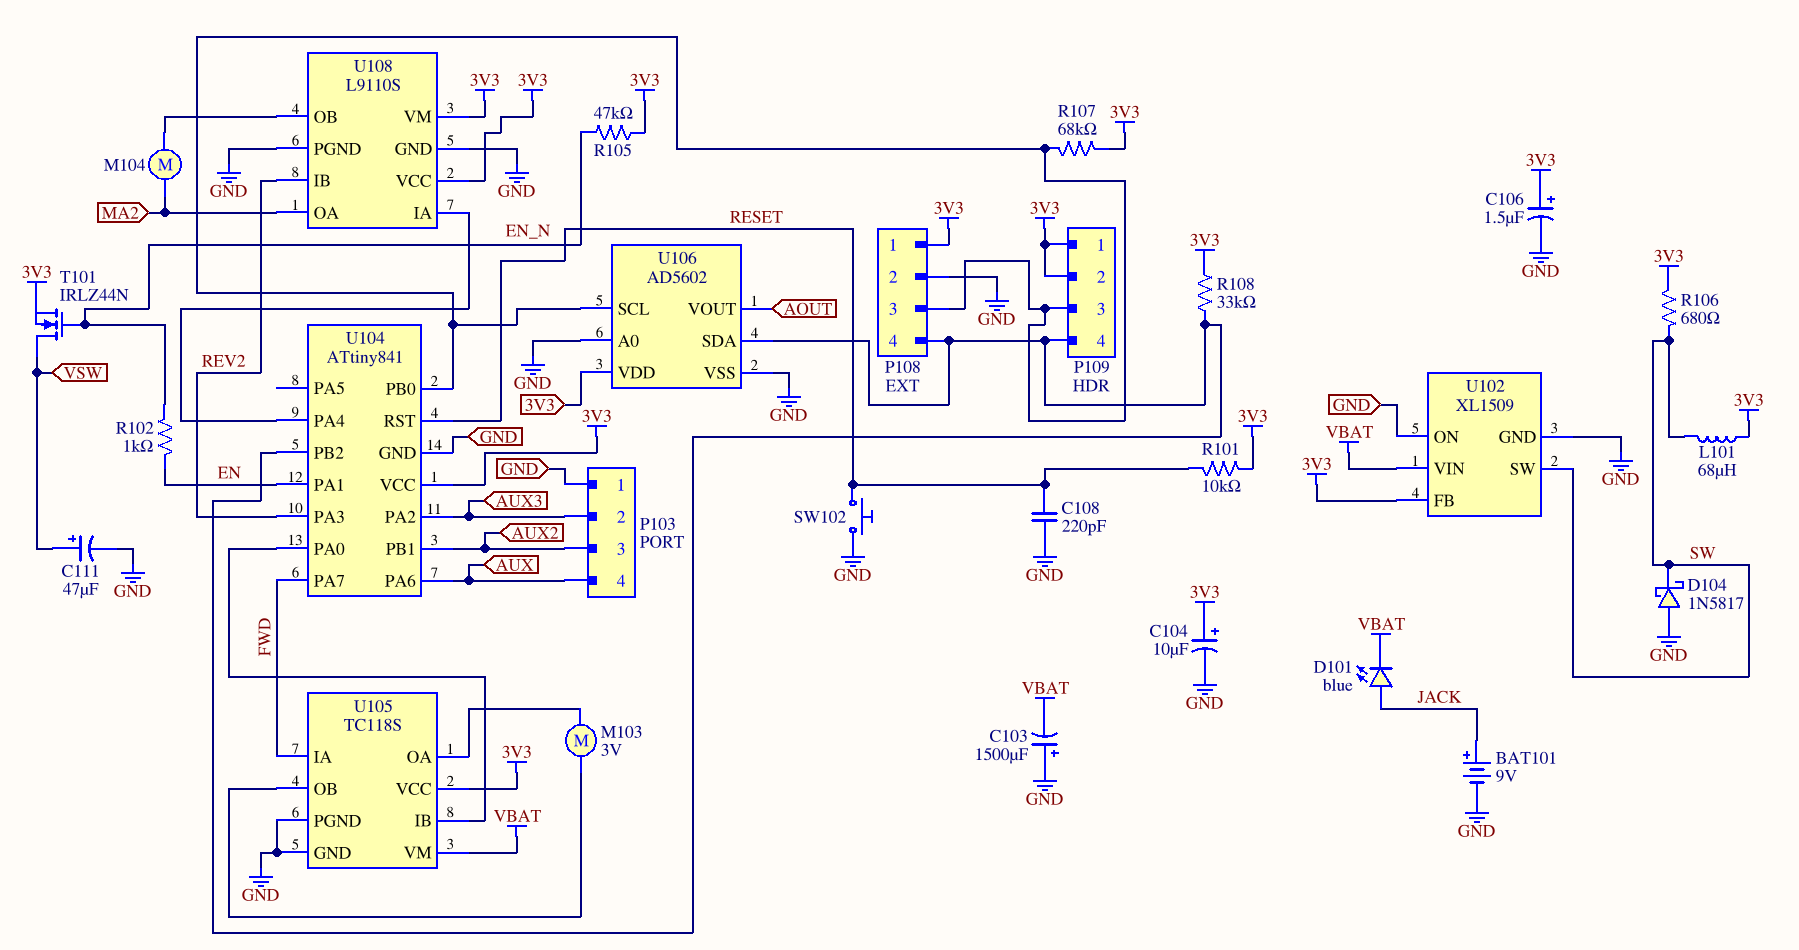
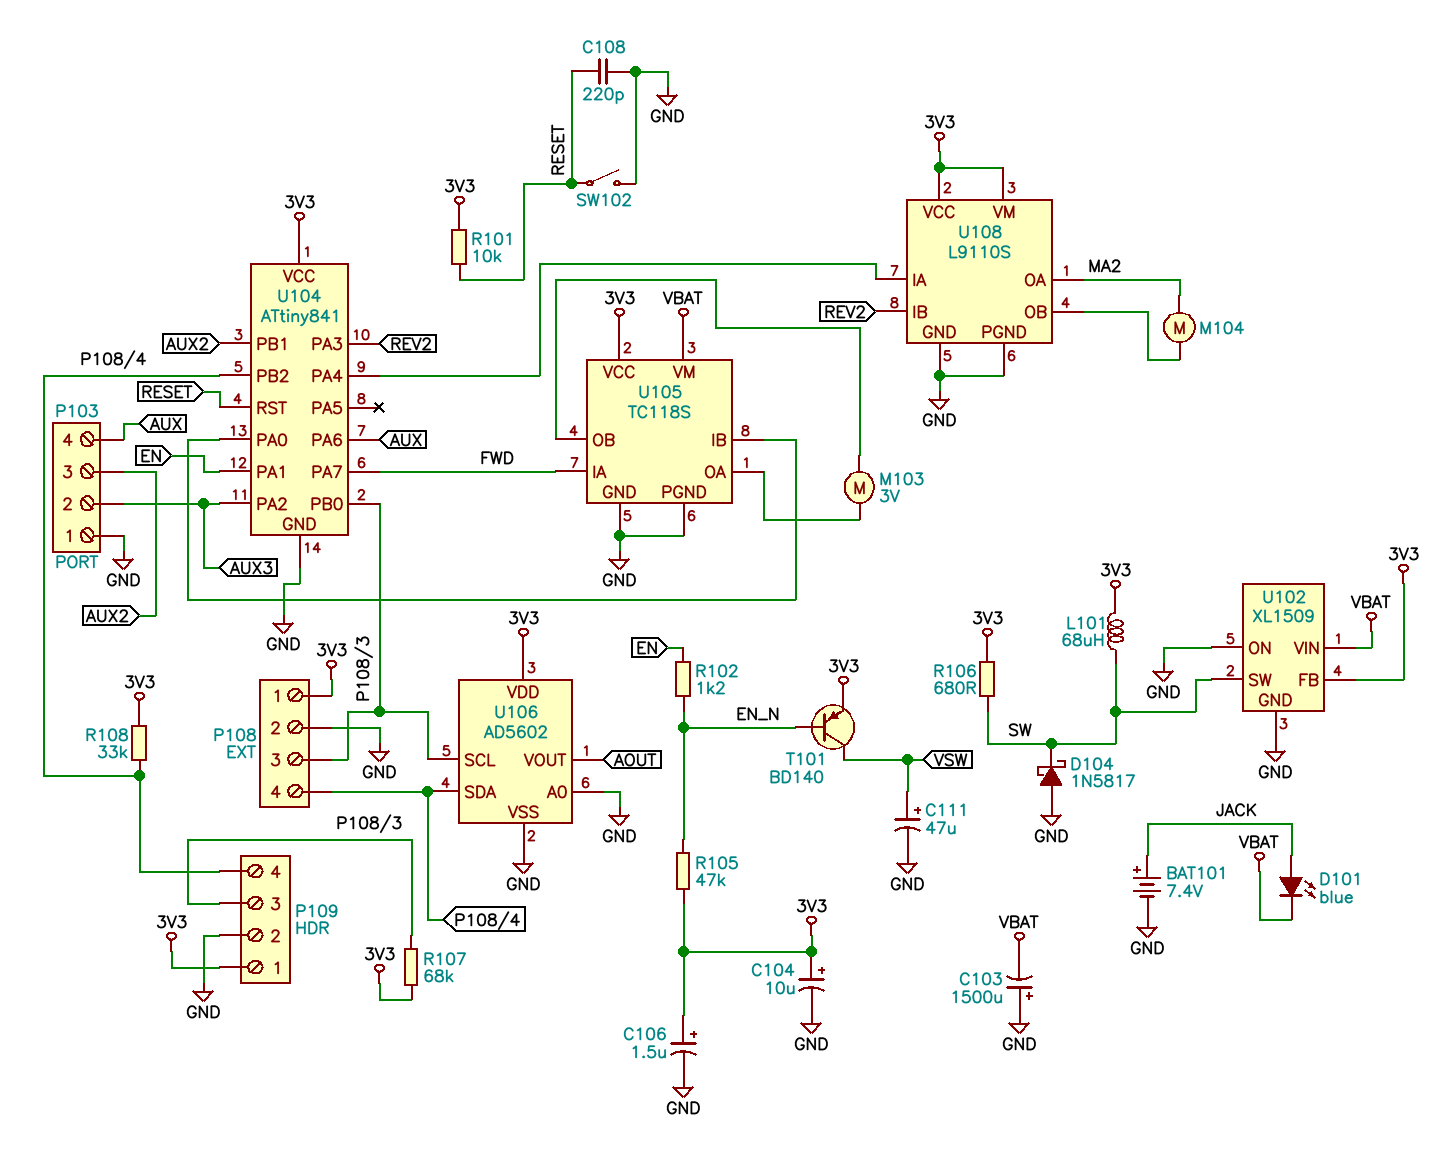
BAT101: 9V (plus JACK, minus GND) -> 7.4V (plus JACK, minus GND)
P109 pin 2: 3V3 -> GND
R102: 1k (EN, EN_N) -> 1.2k (EN, EN_N)
SW102: button (GND, RESET) -> switch (GND, RESET)
T101: NMOS IRLZ44N (G EN_N, D VSW, S 3V3) -> PNP BD140 (B EN_N, C VSW, E 3V3)

